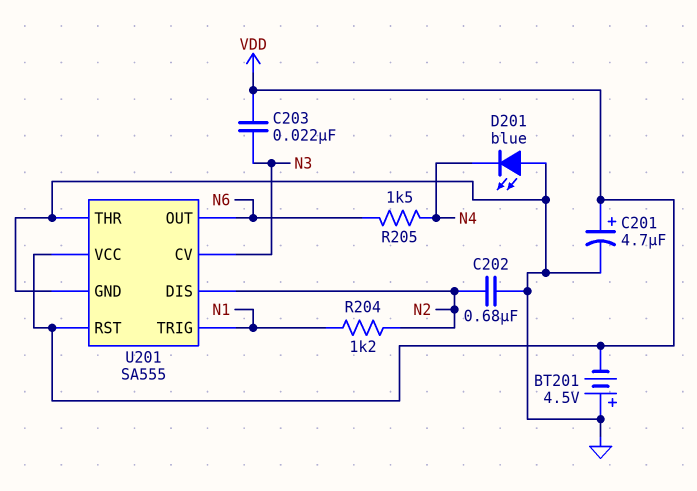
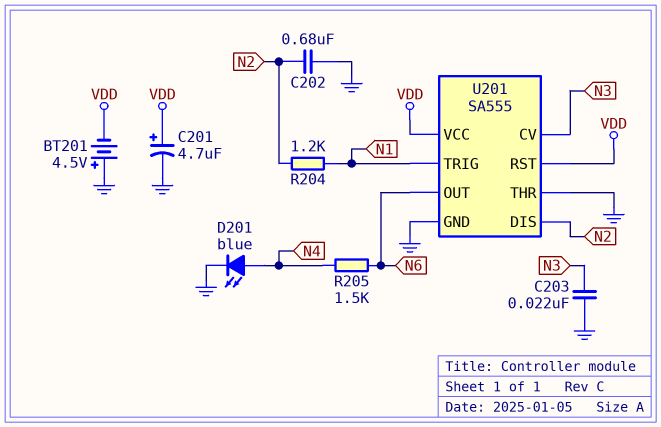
C203: 22nF (N3, VDD) -> 22nF (GND, N3)
D201: LED blue (A GND, K N4) -> LED blue (A N4, K GND)

